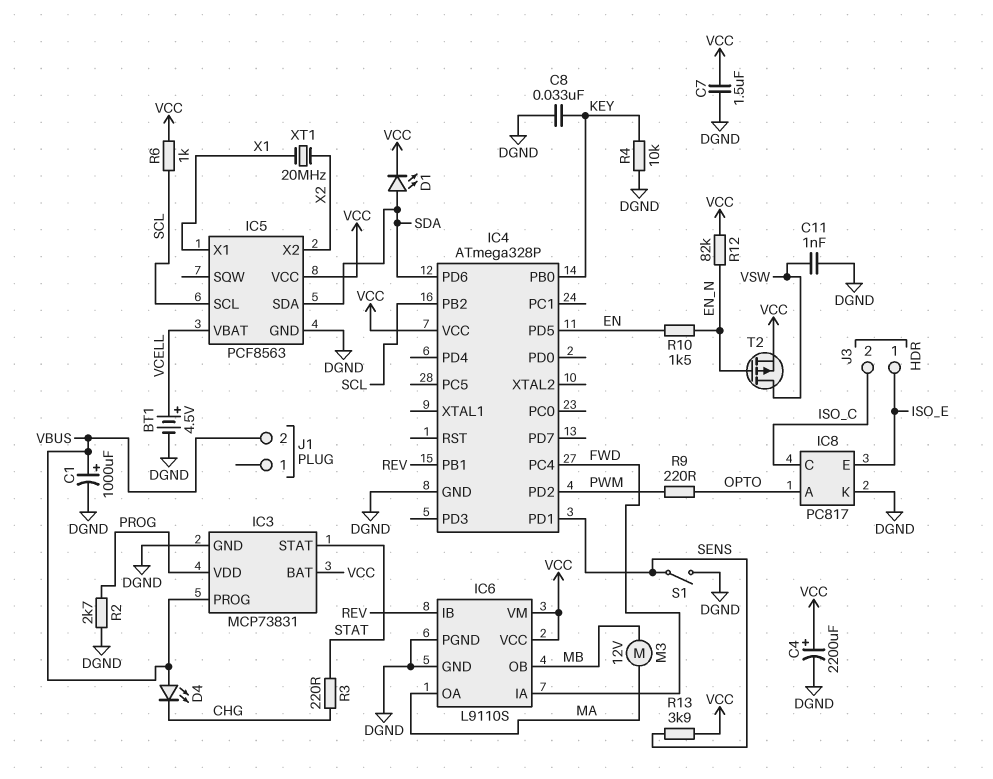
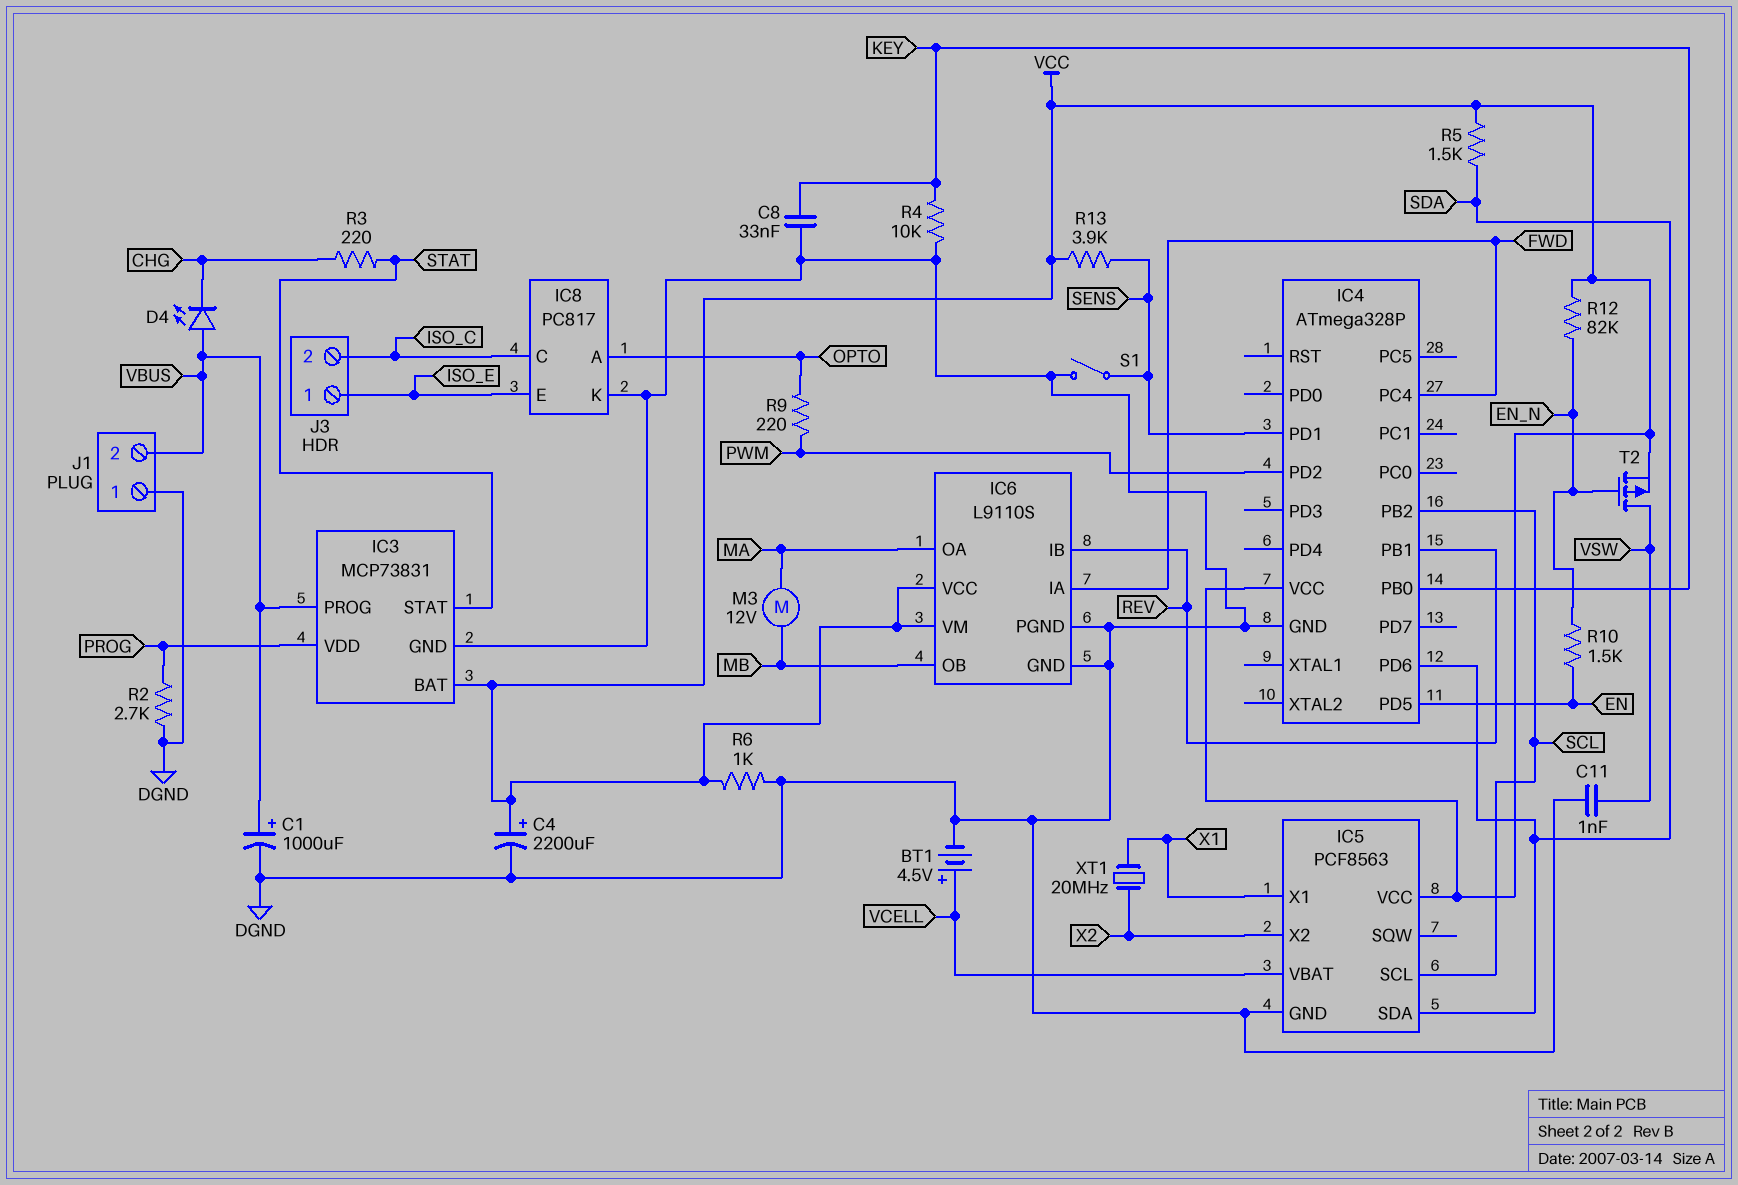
C7: 1.5uF (DGND, VCC) -> none
D1: LED (A SDA, K VCC) -> none
J1 pin 1: none -> DGND
R5: none -> 1.5k (SDA, VCC)
R6: 1k (SCL, VCC) -> 1k (DGND, VCC)

